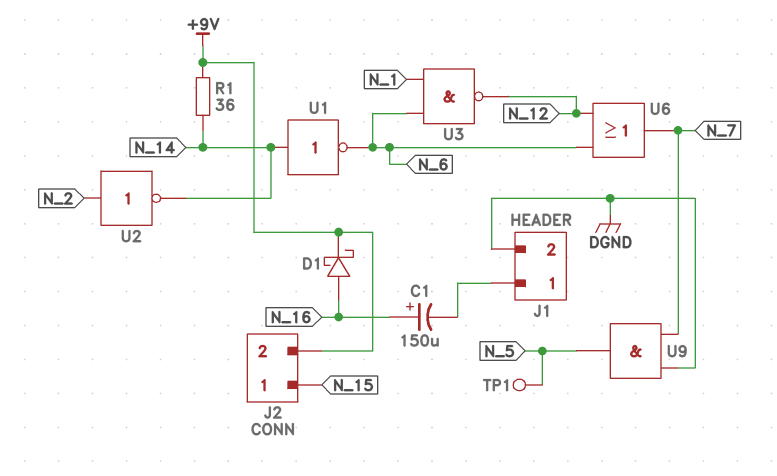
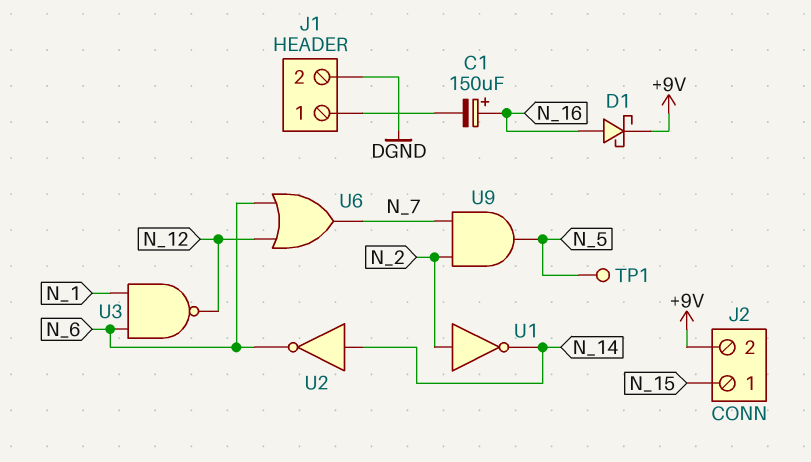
R1: 36 (+9V, N_14) -> none
U1: NOT (in N_14, out N_6) -> NOT (in N_2, out N_14)
U2: NOT (in N_2, out N_14) -> NOT (in N_14, out N_6)
U9: AND (in DGND, in N_7, out N_5) -> AND (in N_2, in N_7, out N_5)

